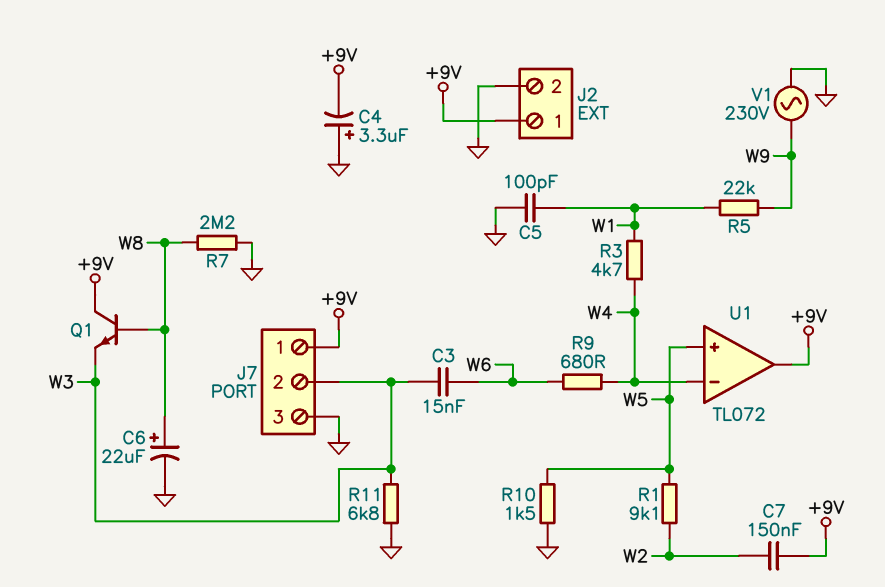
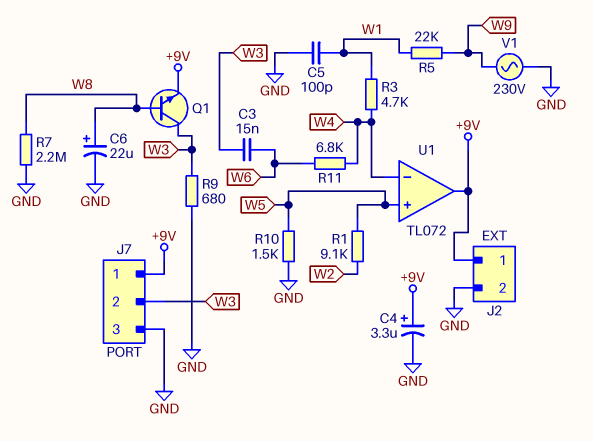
C4: 3.3uF (plus GND, minus +9V) -> 3.3uF (plus +9V, minus GND)
C7: 150nF (+9V, W2) -> none
Q1: NPN (B W8, C +9V, E W3) -> NPN (B W8, C W3, E +9V)
R9: 680 (W4, W6) -> 680 (GND, W3)
R11: 6.8k (GND, W3) -> 6.8k (W4, W6)

